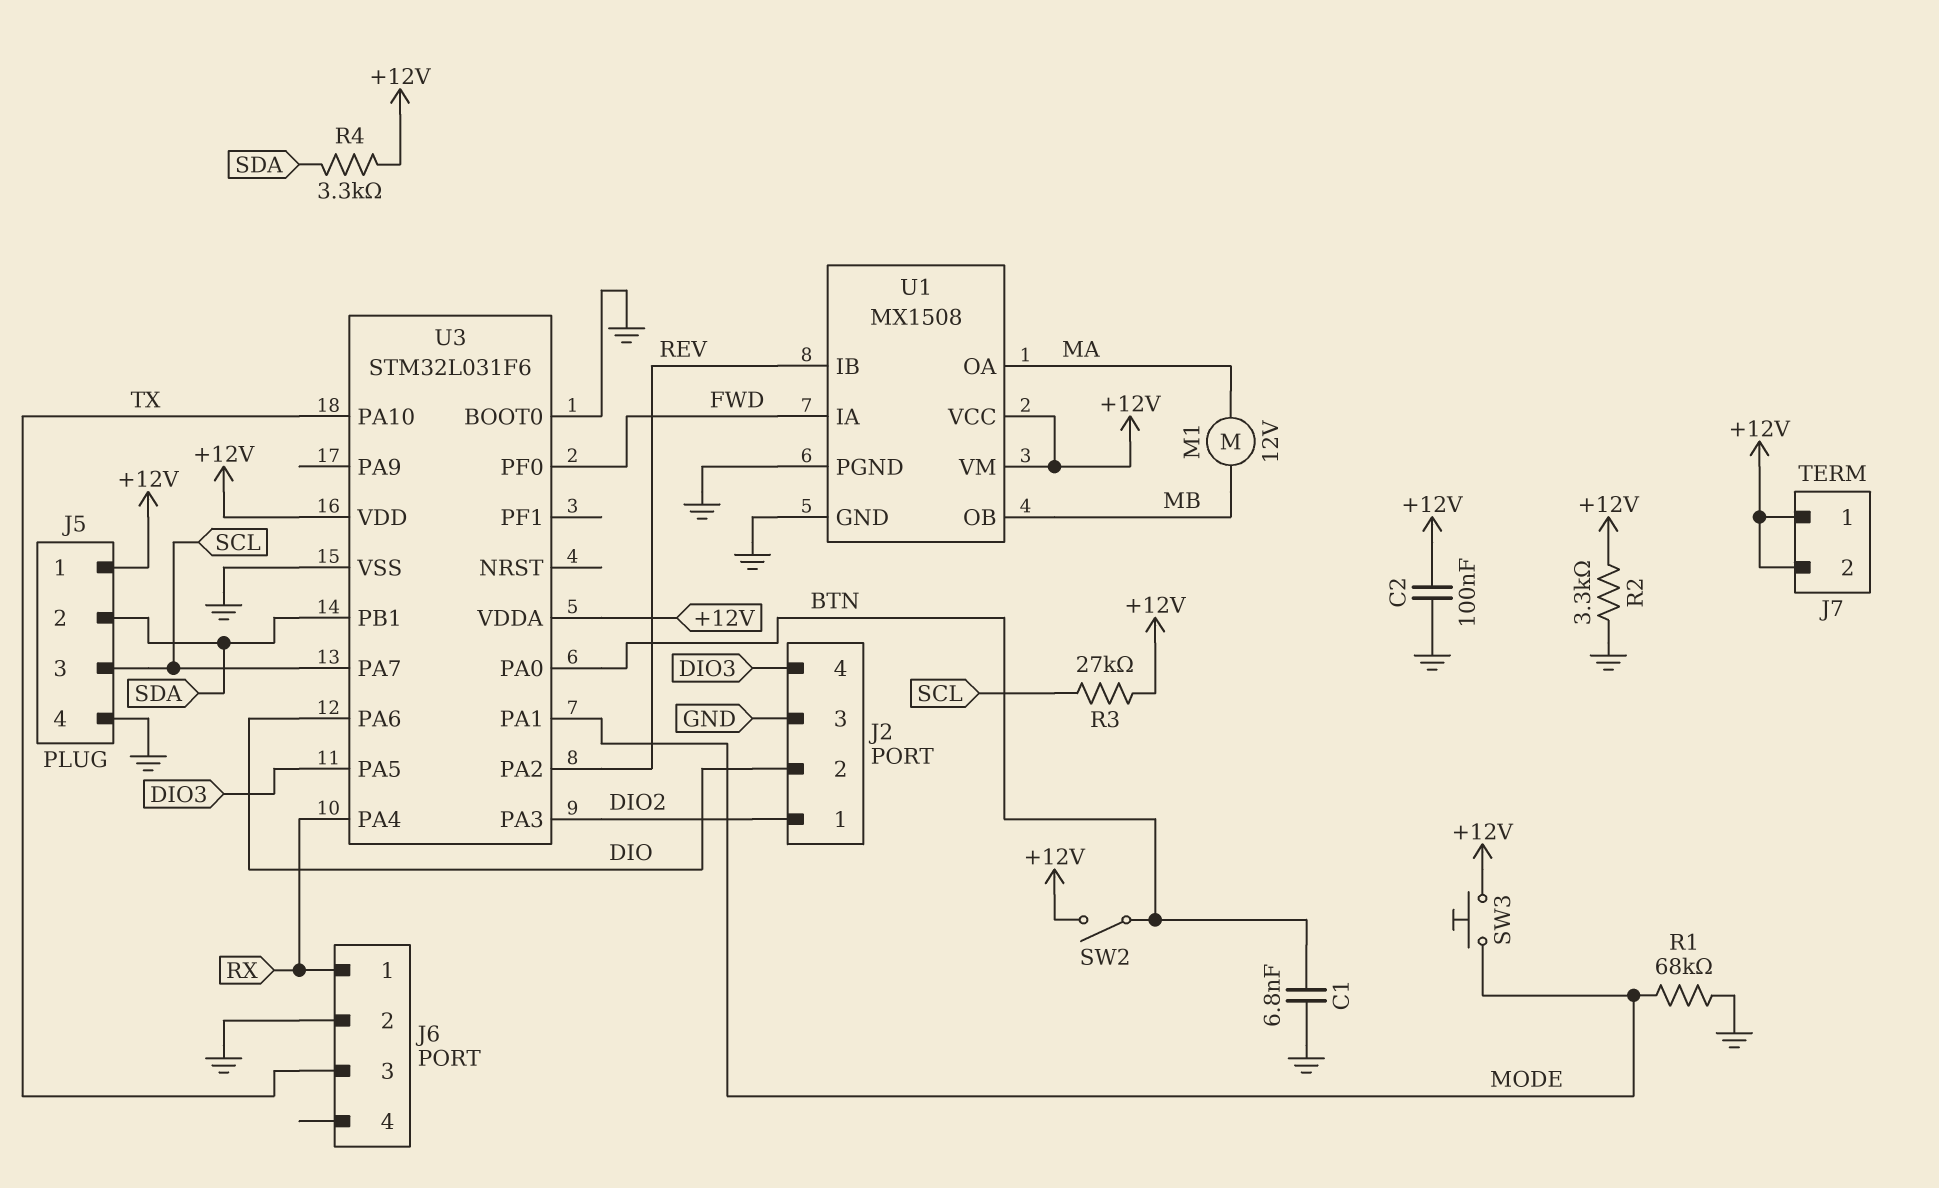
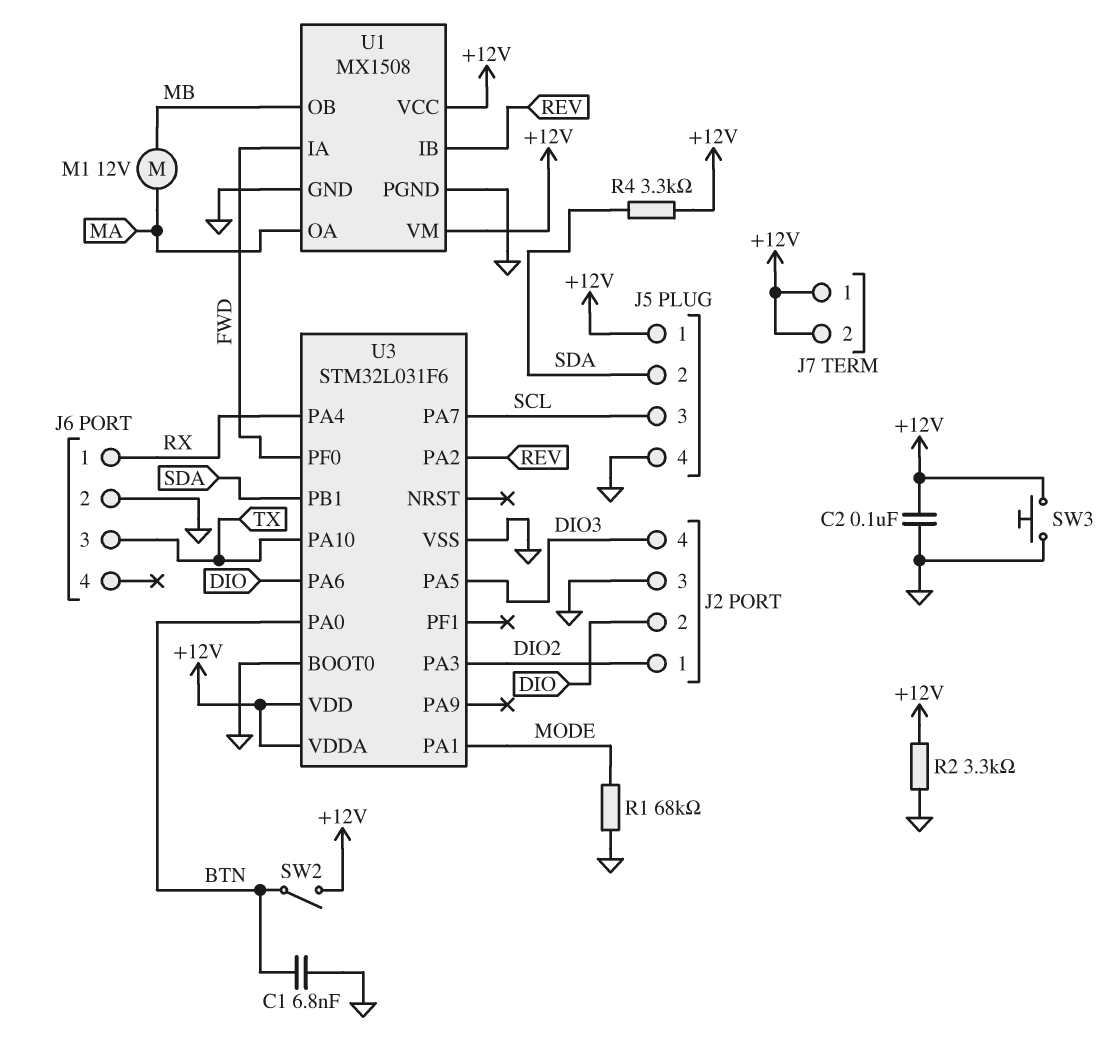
R3: 27k (+12V, SCL) -> none
SW3: button (+12V, MODE) -> button (+12V, GND)

